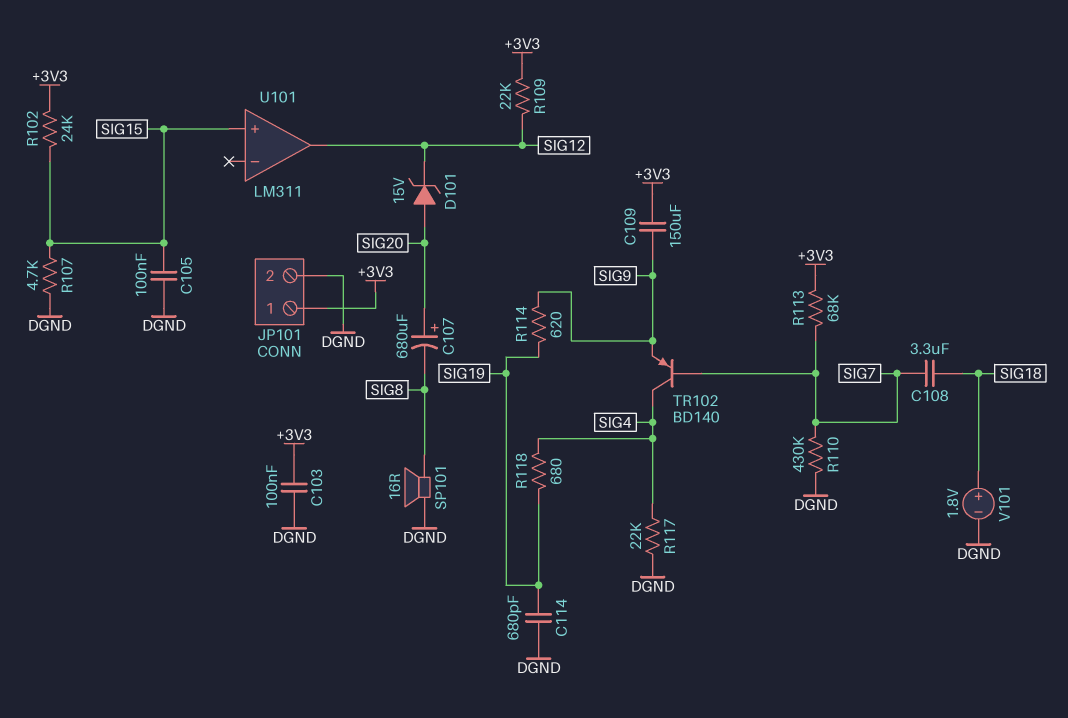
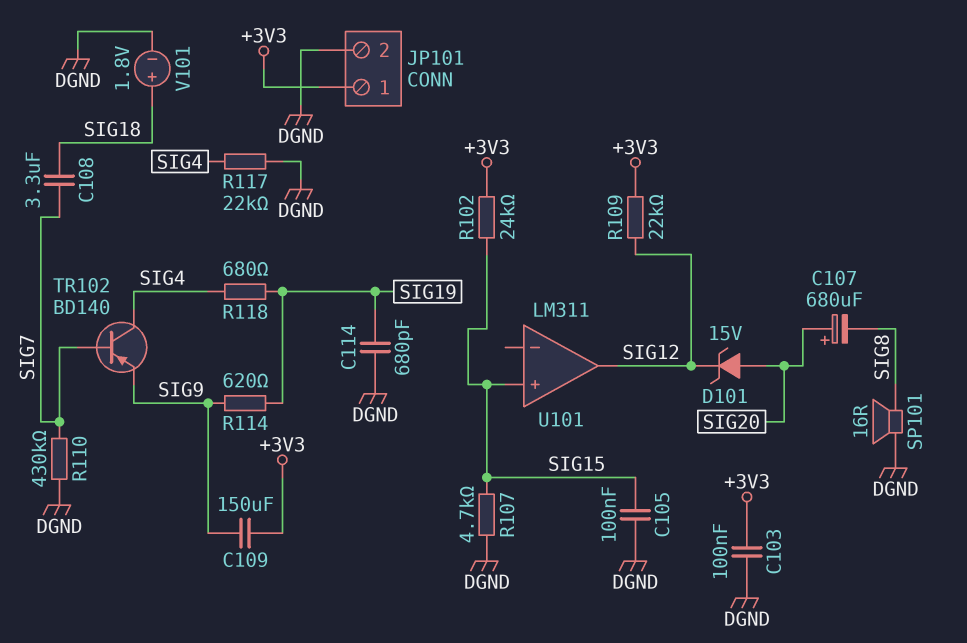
R113: 68k (+3V3, SIG7) -> none

